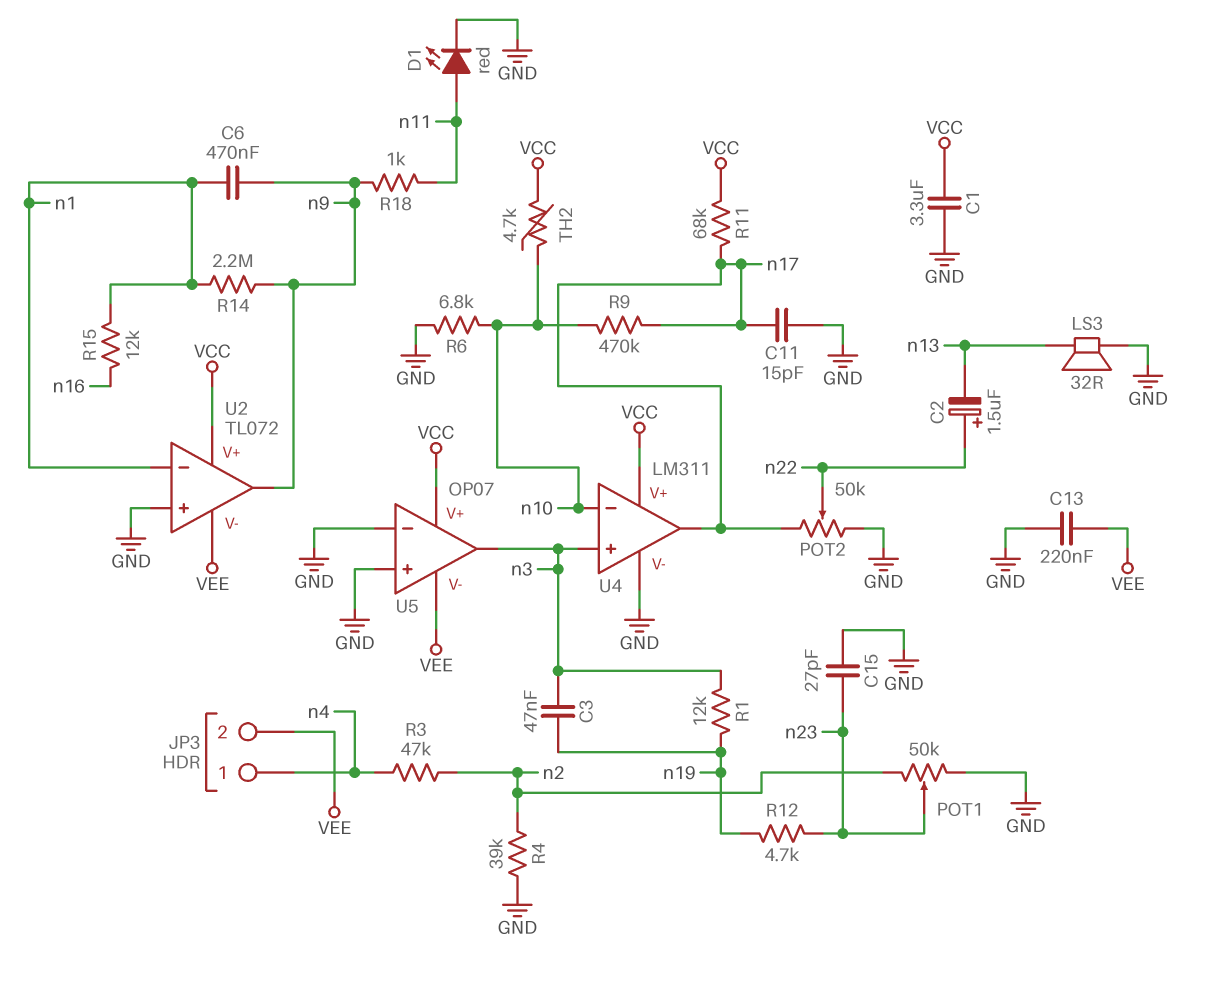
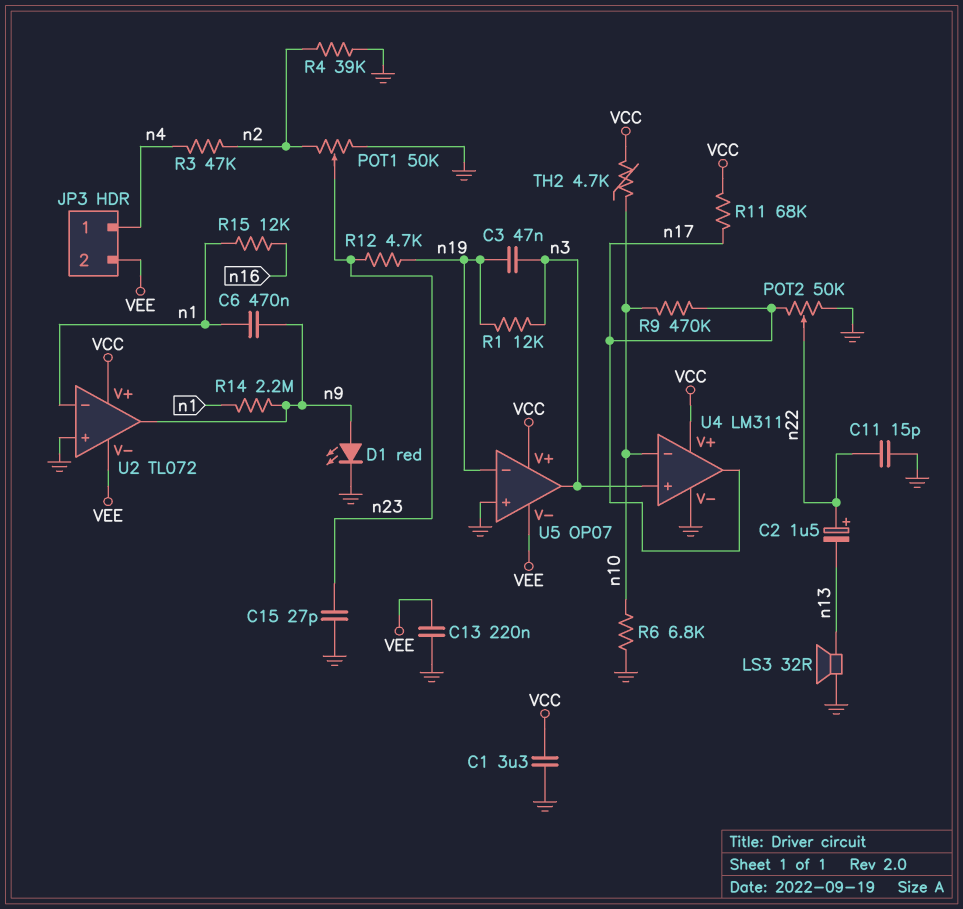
C11: 15pF (GND, n17) -> 15pF (GND, n22)
D1: LED red (A n11, K GND) -> LED red (A n9, K GND)
R18: 1k (n9, n11) -> none
U5 pin in-: GND -> n19

